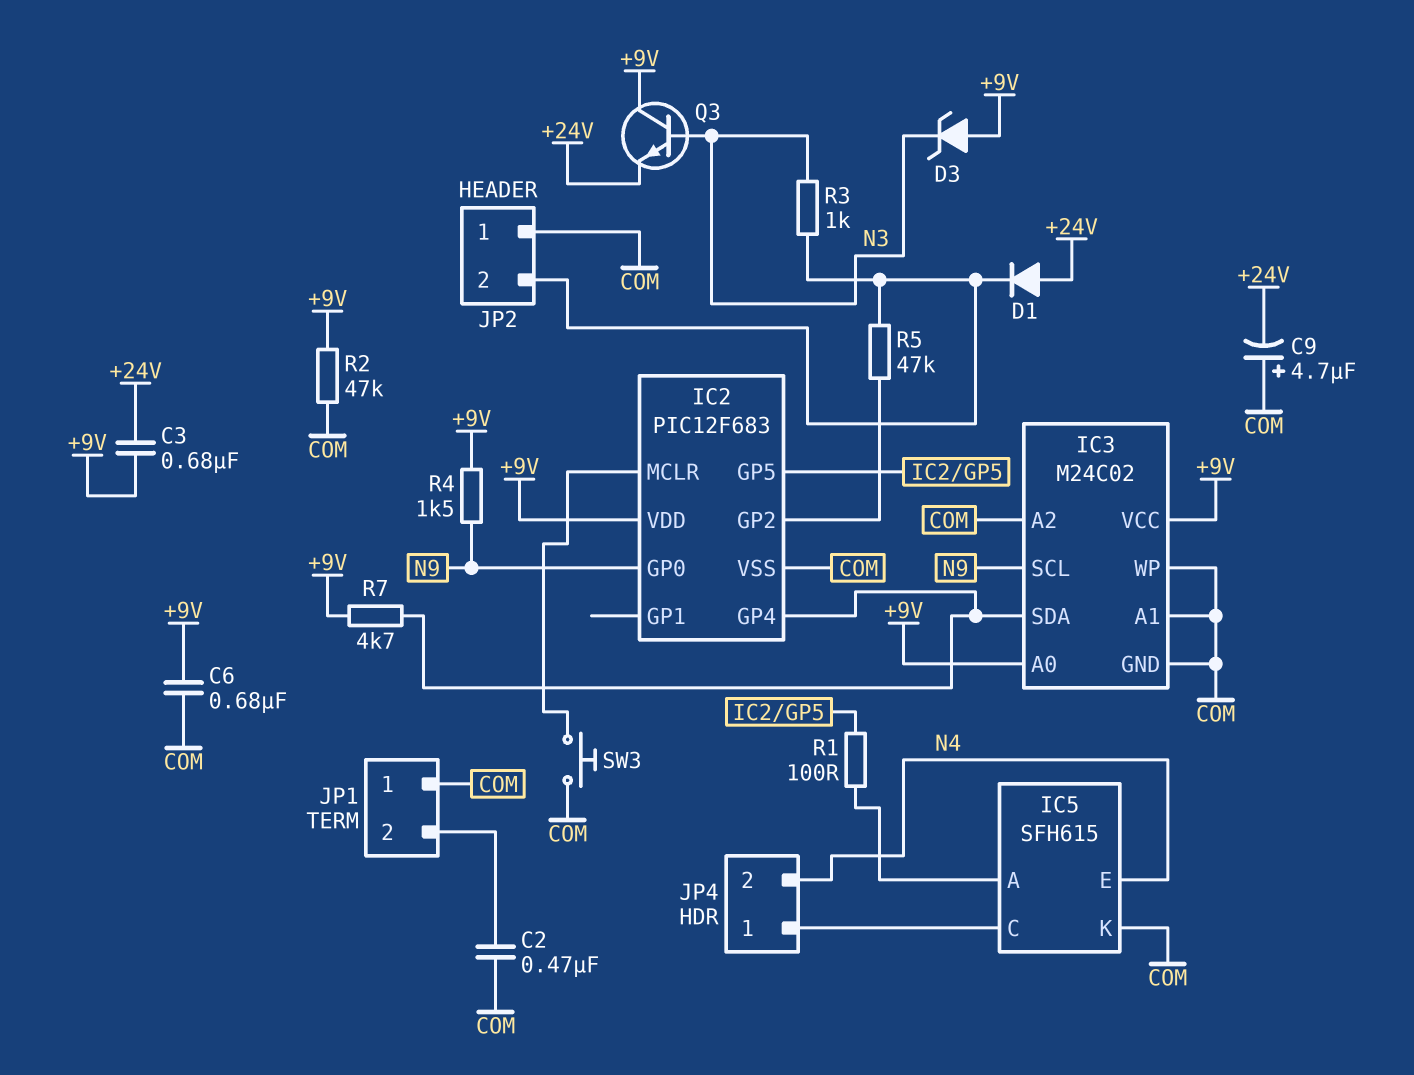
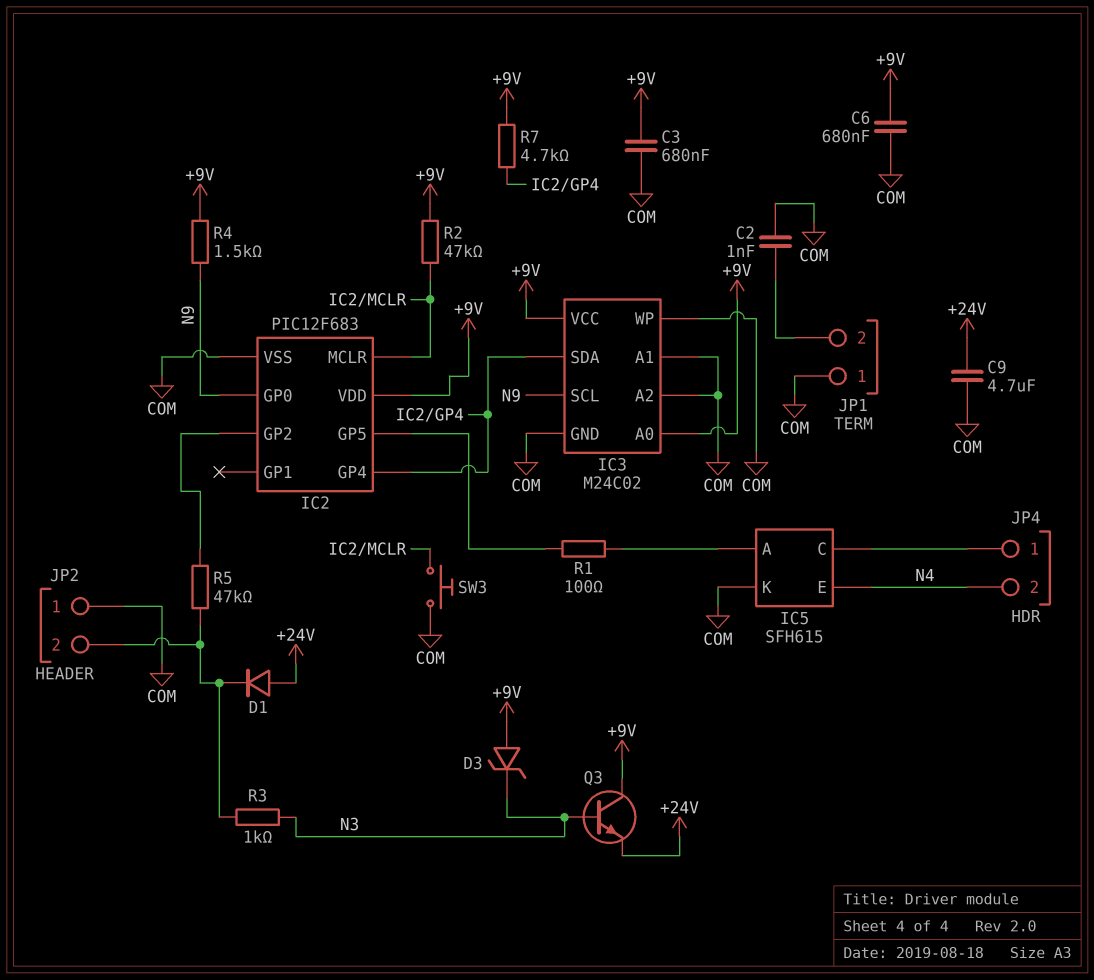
C2: 470nF (COM, JP1/2) -> 1nF (COM, JP1/2)
C3: 680nF (+9V, +24V) -> 680nF (+9V, COM)
C9: 4.7uF (plus COM, minus +24V) -> 4.7uF (+24V, COM)
R2: 47k (+9V, COM) -> 47k (+9V, IC2/MCLR)

